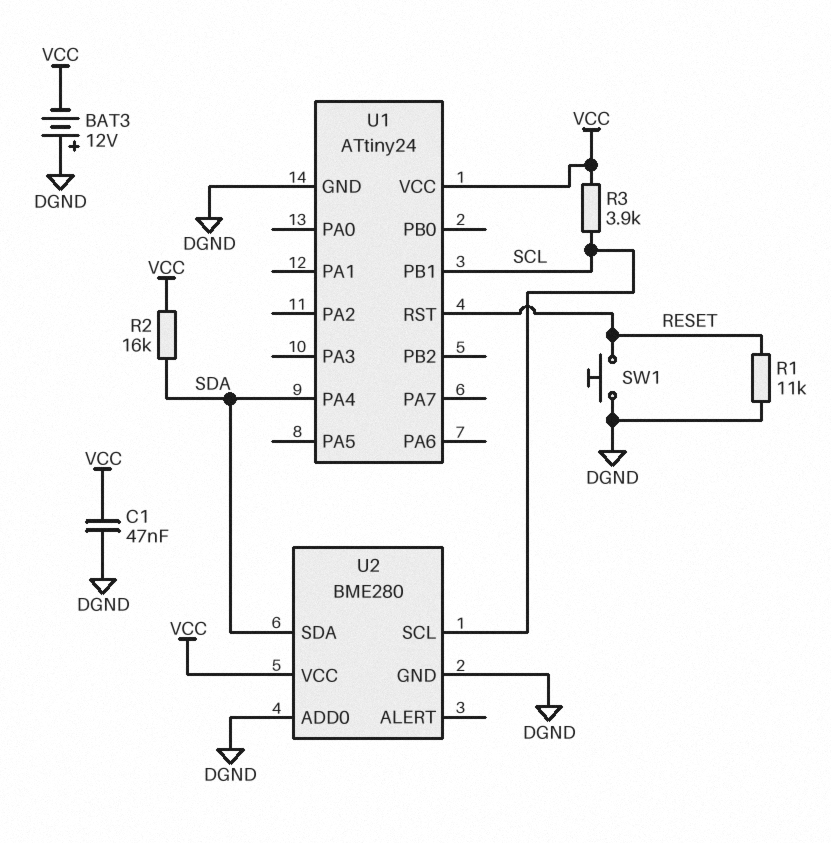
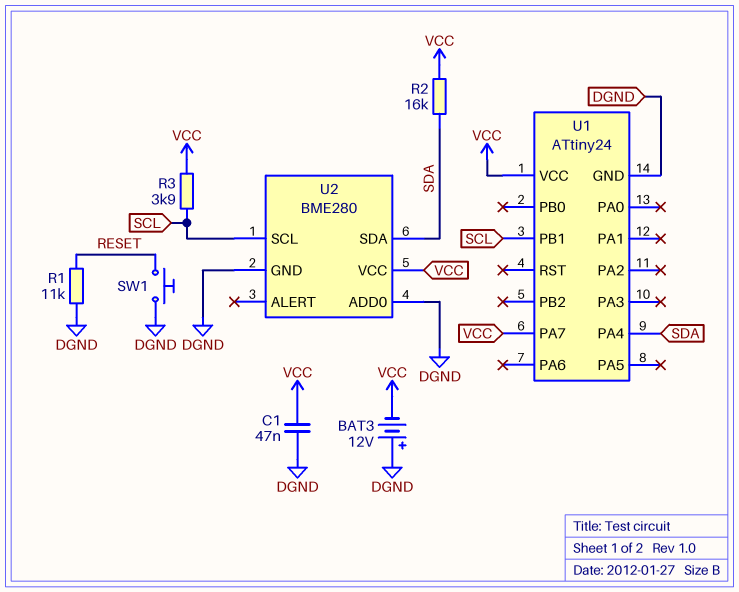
U1 pin PA7: none -> VCC
U1 pin RST: RESET -> none

